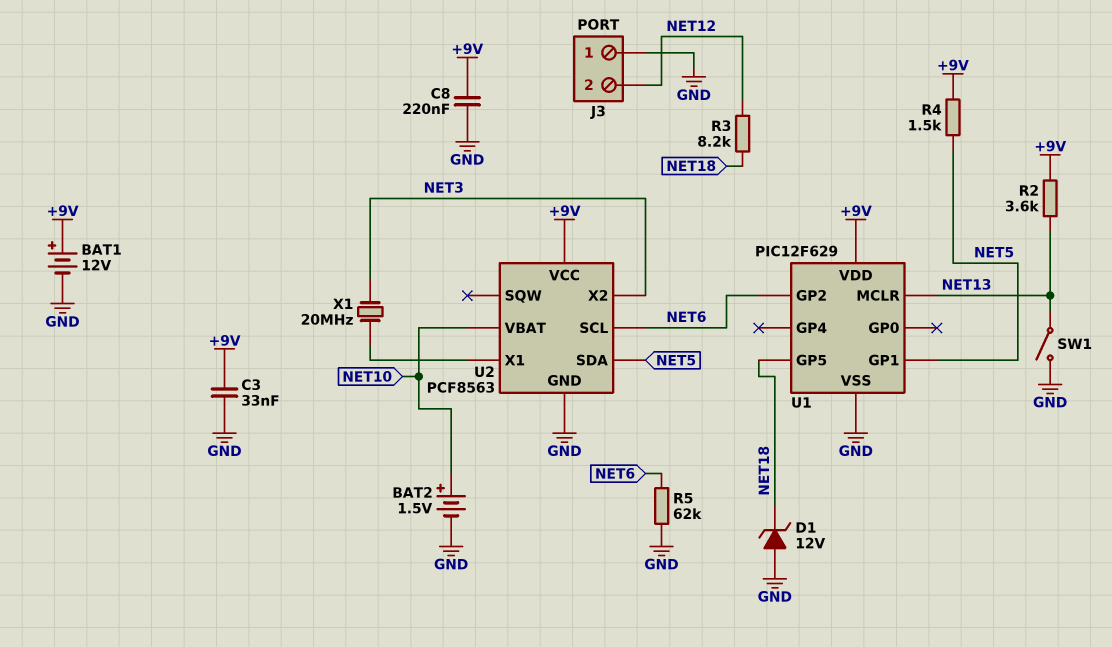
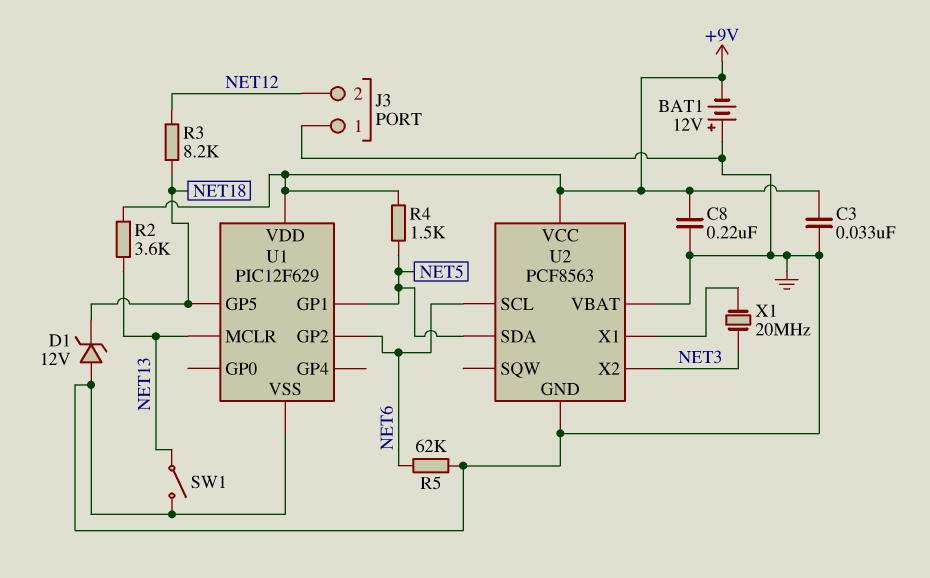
BAT1: 12V (plus +9V, minus GND) -> 12V (plus GND, minus +9V)
BAT2: 1.5V (plus NET10, minus GND) -> none
U2 pin VBAT: NET10 -> GND

